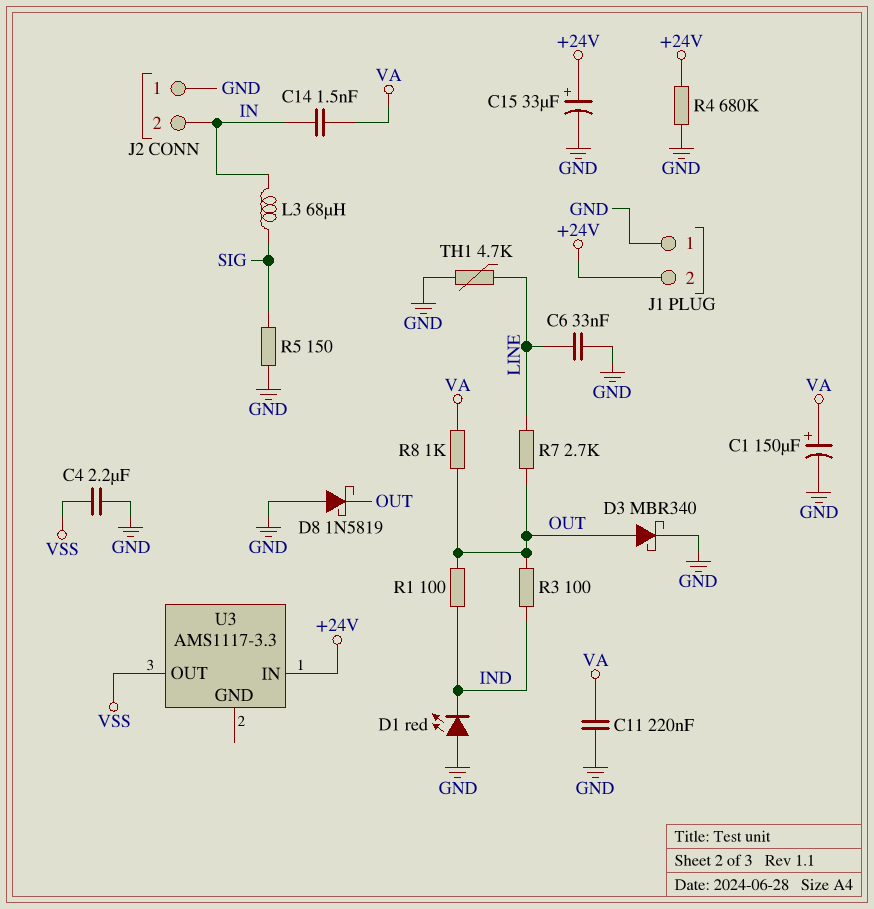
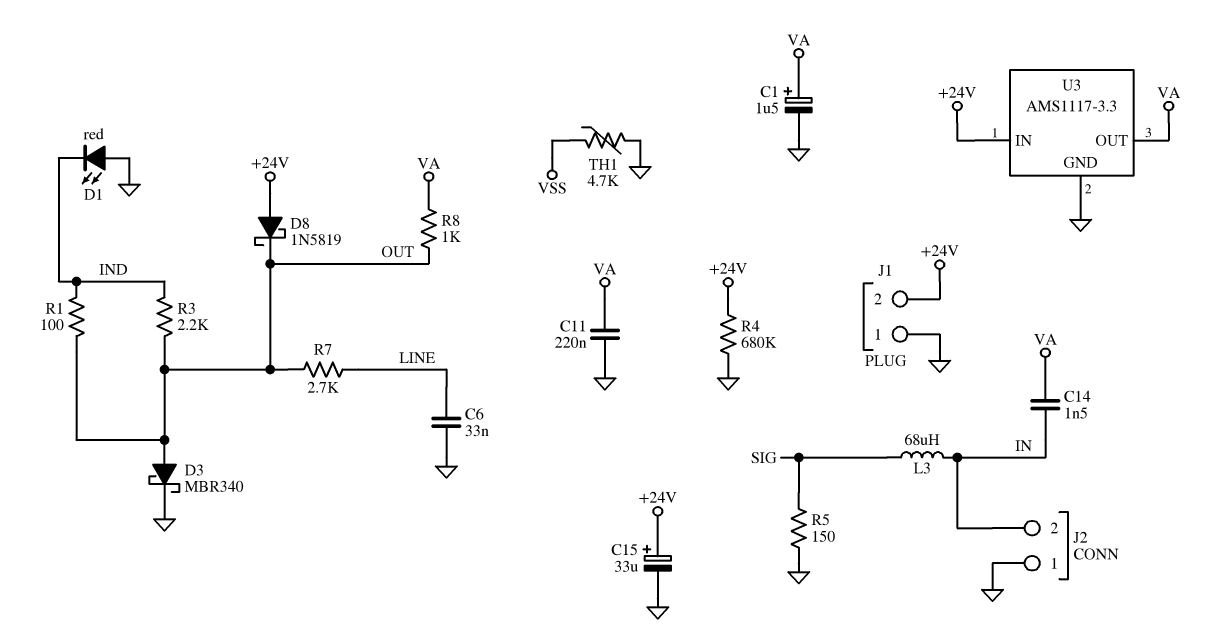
C1: 150uF (plus VA, minus GND) -> 1.5uF (plus VA, minus GND)
C4: 2.2uF (GND, VSS) -> none
D8: schottky 1N5819 (A GND, K OUT) -> schottky 1N5819 (A +24V, K OUT)
R3: 100 (IND, OUT) -> 2.2k (IND, OUT)
TH1: 4.7k (GND, LINE) -> 4.7k (GND, VSS)
U3 pin GND: none -> GND
U3 pin OUT: VSS -> VA

